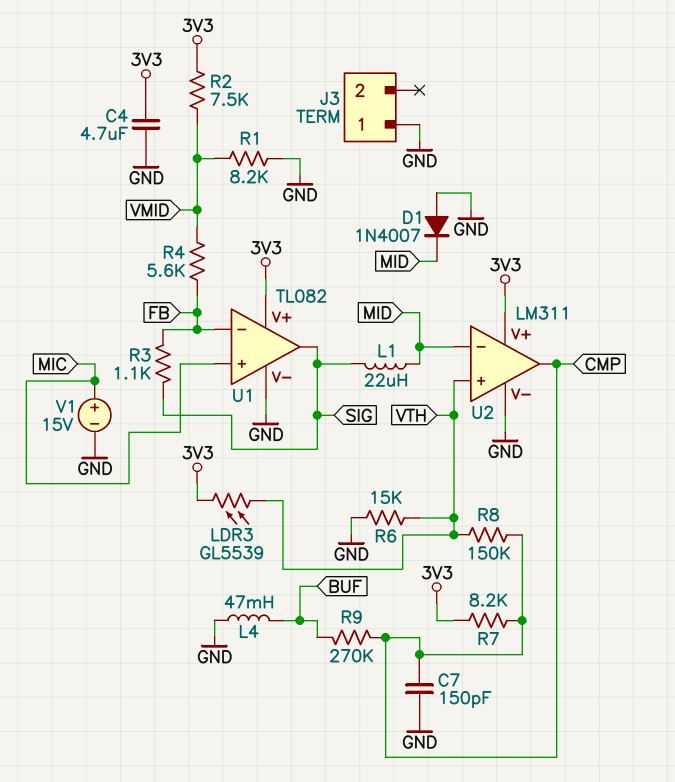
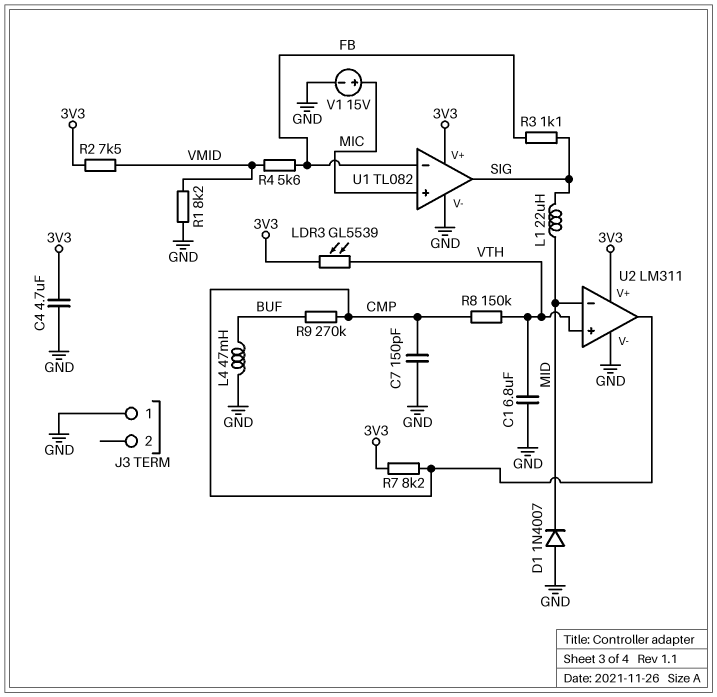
C1: none -> 6.8uF (GND, VTH)
R6: 15k (GND, VTH) -> none

